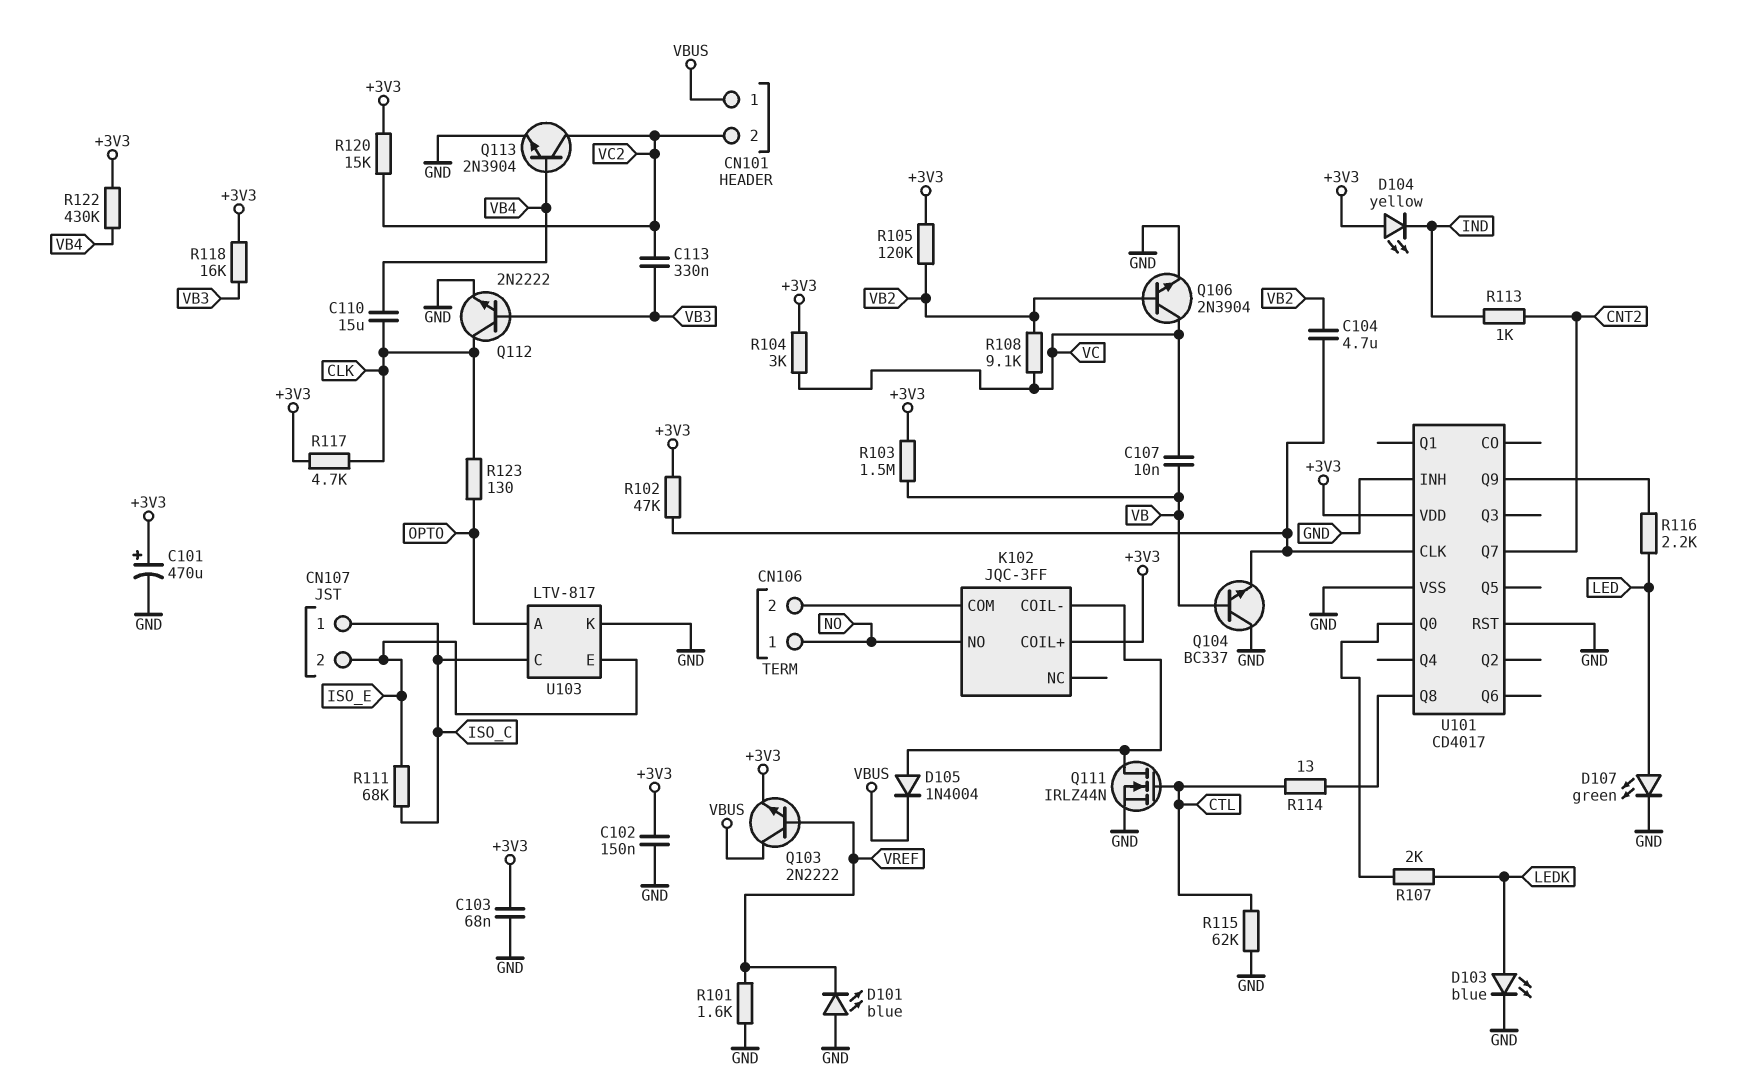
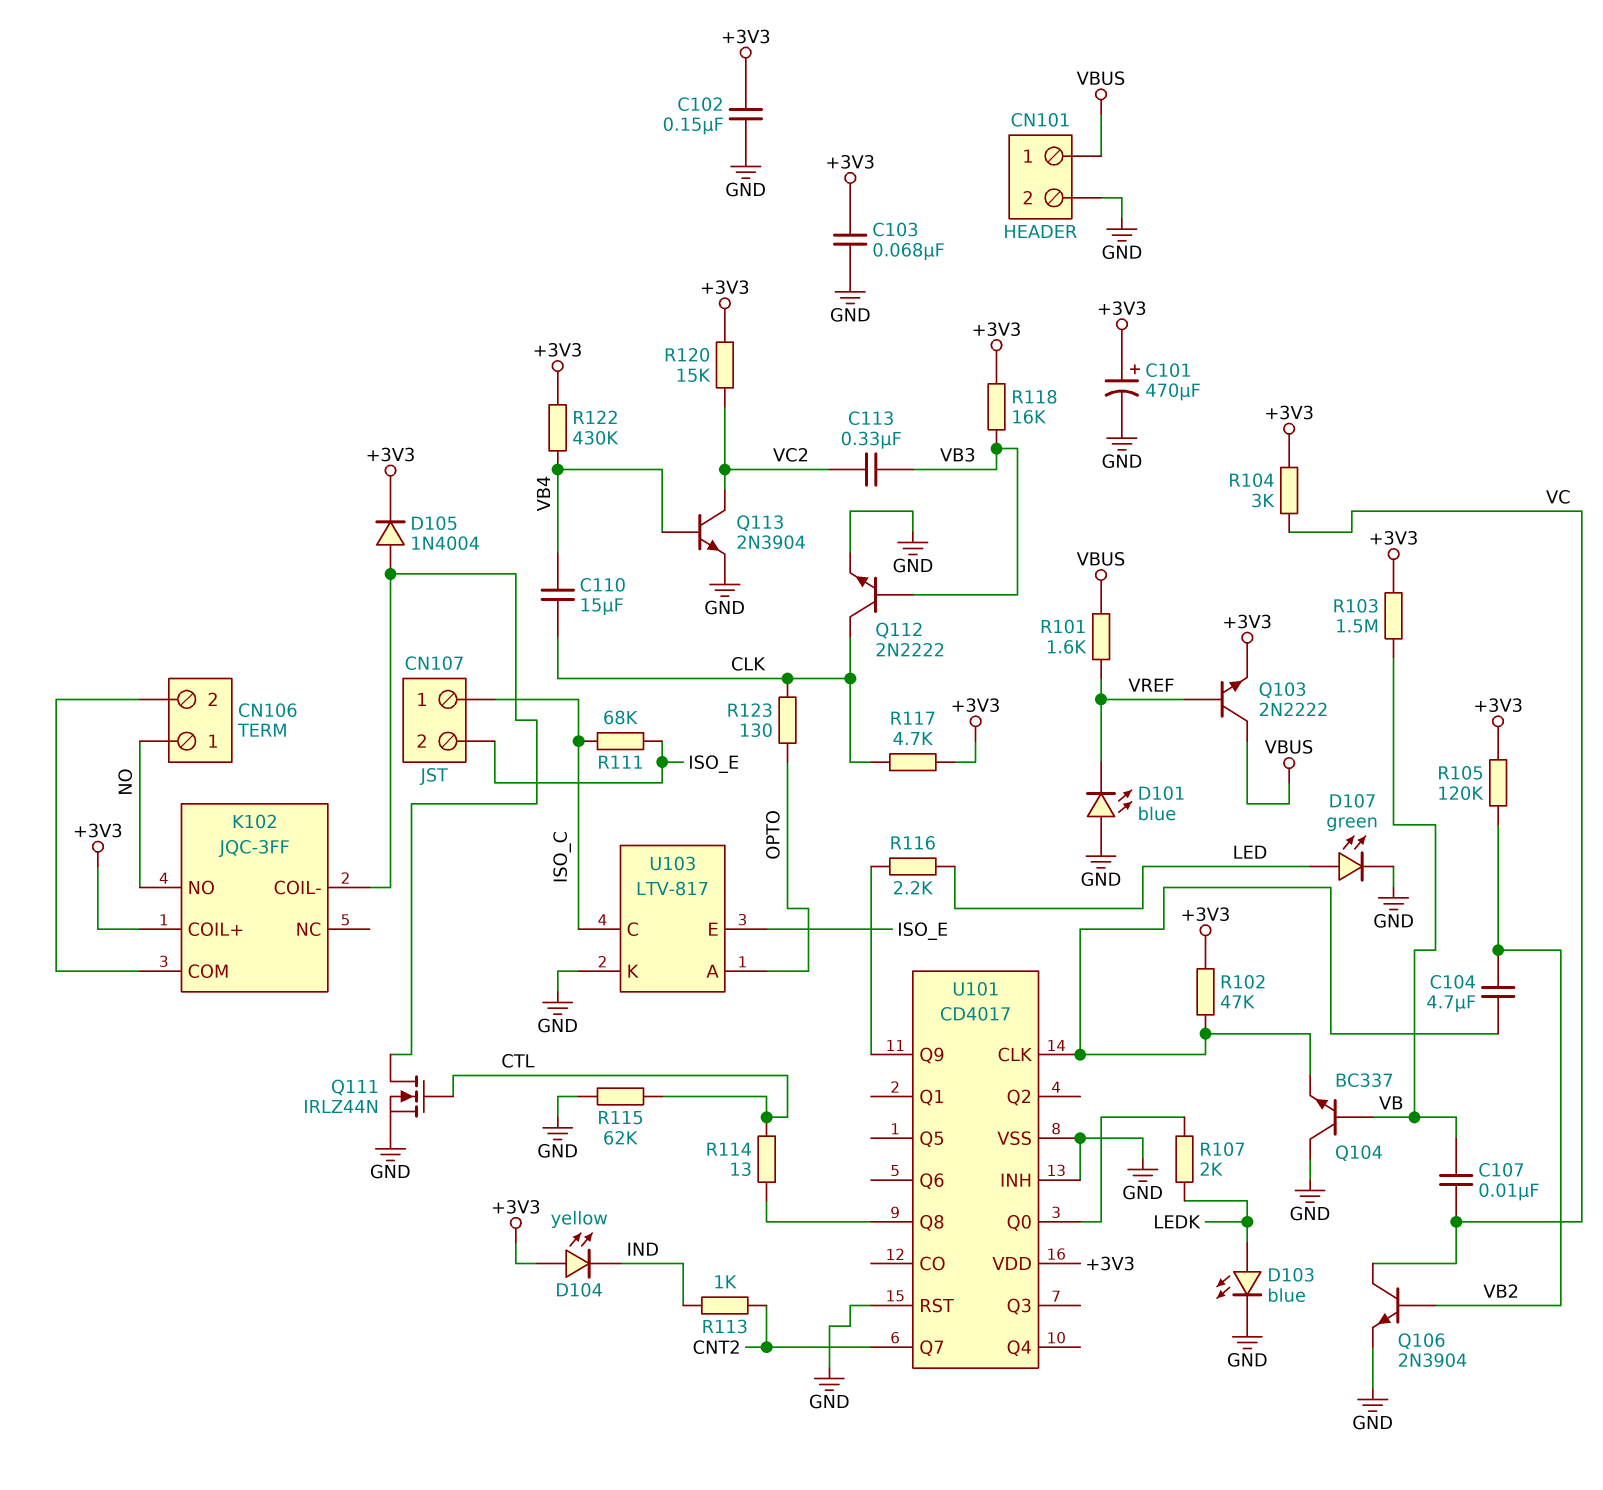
CN101 pin 2: VC2 -> GND
D105: diode 1N4004 (A K102/COIL-, K VBUS) -> diode 1N4004 (A K102/COIL-, K +3V3)
R101: 1.6k (GND, VREF) -> 1.6k (VBUS, VREF)
R108: 9.1k (VB2, VC) -> none

